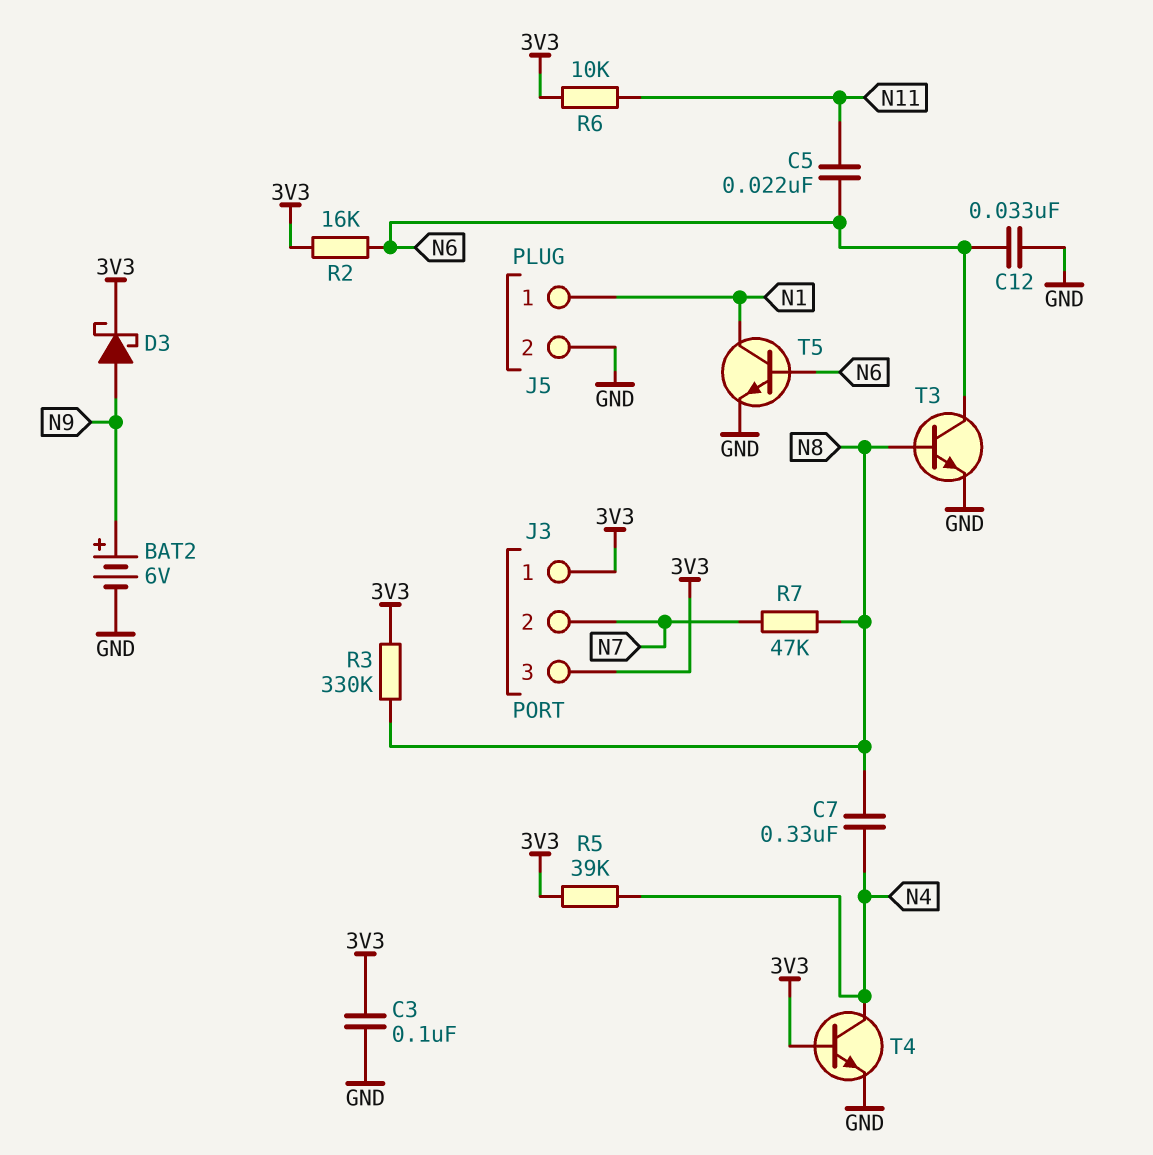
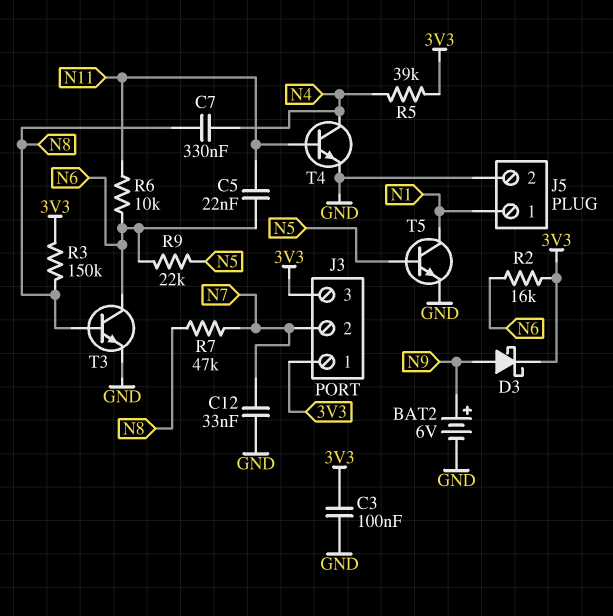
C12: 33nF (GND, N6) -> 33nF (GND, N7)
R3: 330k (3V3, N8) -> 150k (3V3, N8)
R6: 10k (3V3, N11) -> 10k (N6, N11)
R9: none -> 22k (N5, N6)
T4: NPN (B 3V3, C N4, E GND) -> NPN (B N11, C N4, E GND)
T5: NPN (B N6, C N1, E GND) -> NPN (B N5, C N1, E GND)

